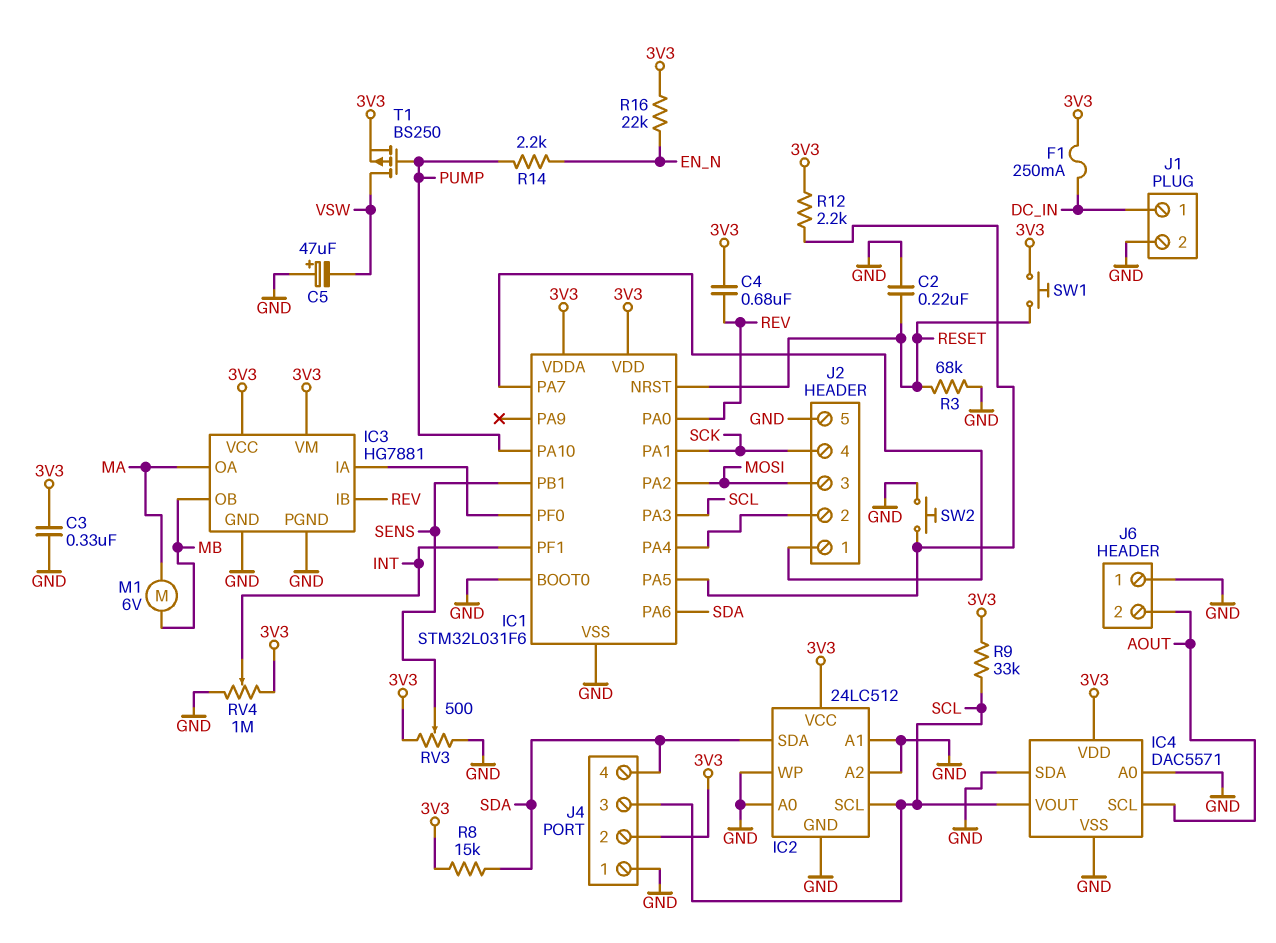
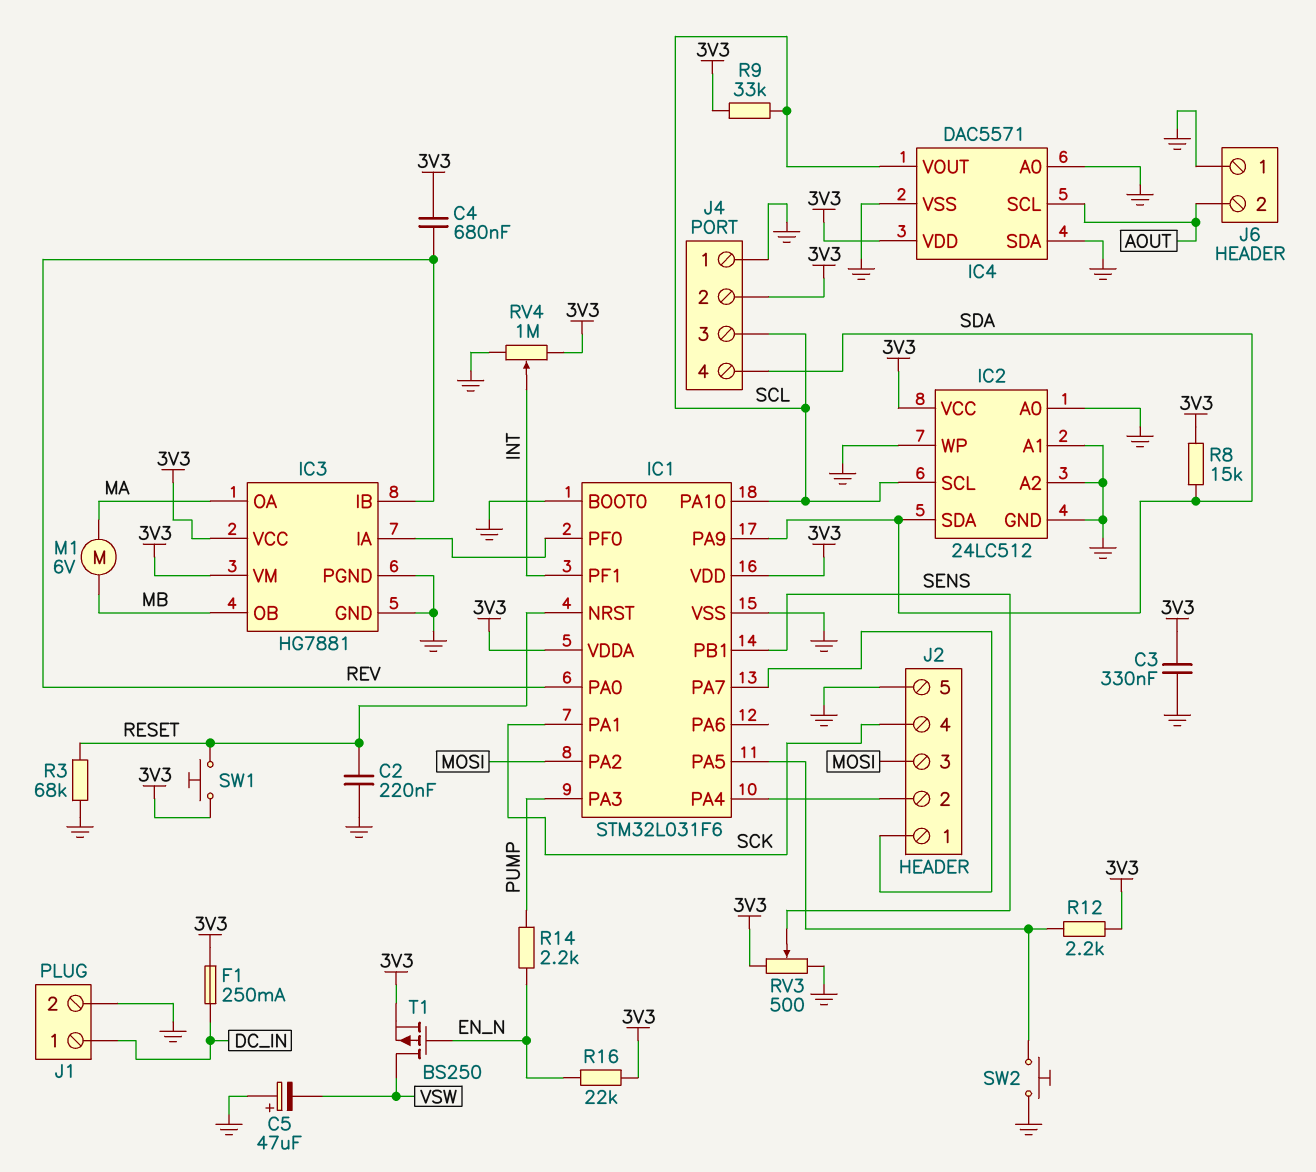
IC1 pin PA3: SCL -> PUMP
IC1 pin PA6: SDA -> none
IC1 pin PA9: none -> SDA
IC1 pin PA10: PUMP -> SCL
T1: PMOS BS250 (G PUMP, D VSW, S 3V3) -> PMOS BS250 (G EN_N, D VSW, S 3V3)

